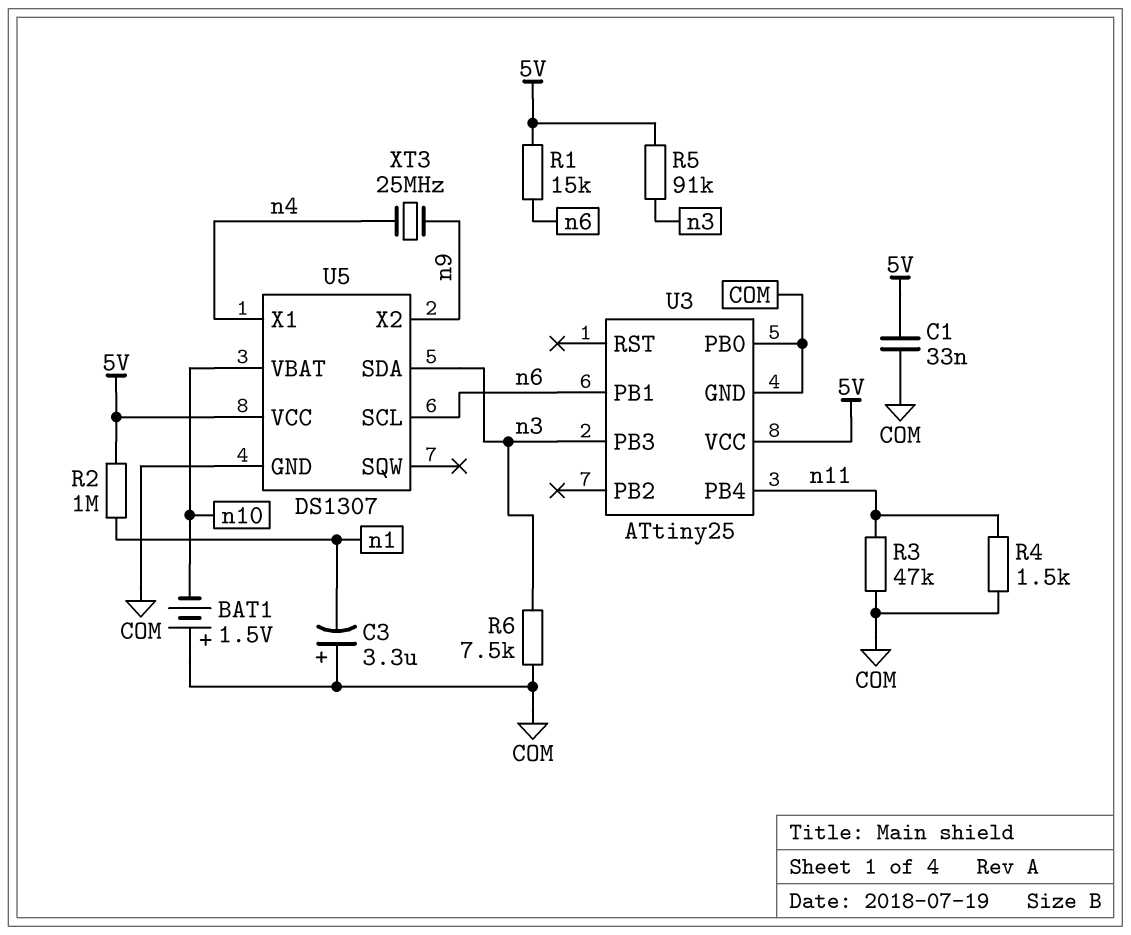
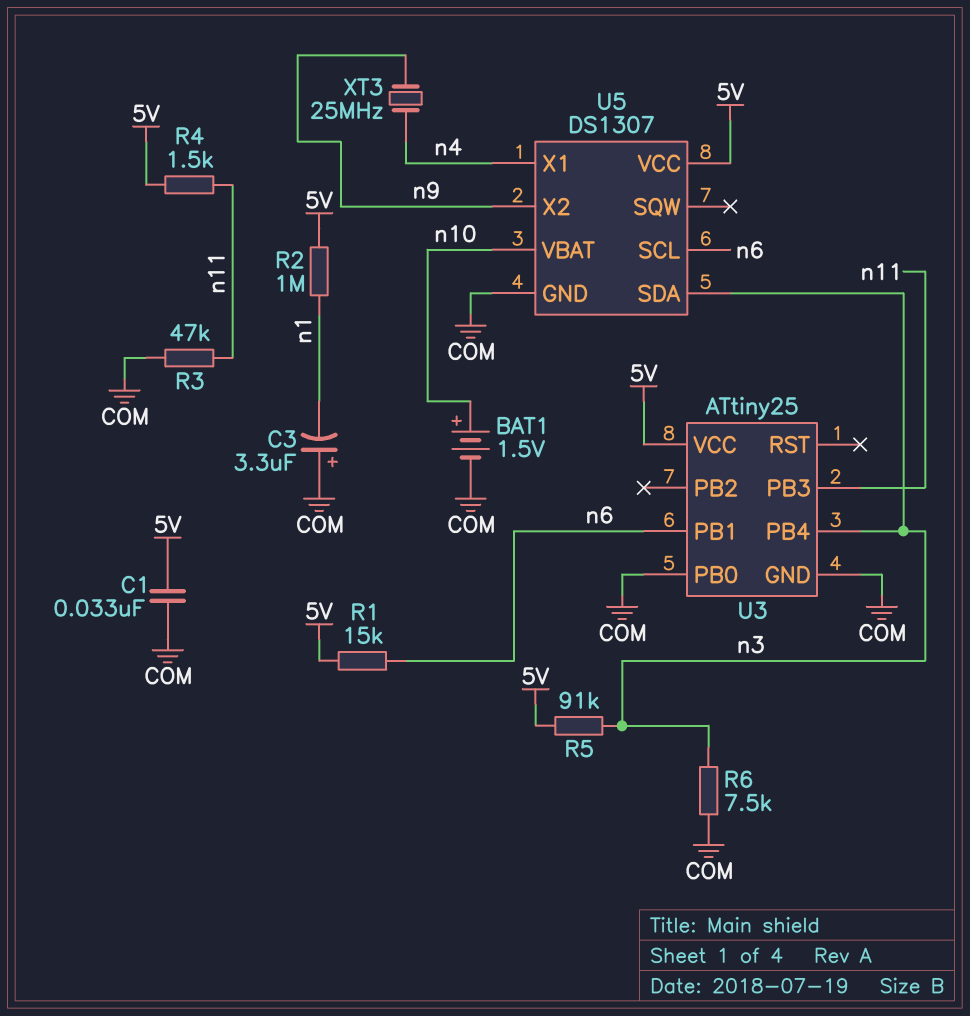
BAT1: 1.5V (plus COM, minus n10) -> 1.5V (plus n10, minus COM)
R4: 1.5k (COM, n11) -> 1.5k (5V, n11)
U3 pin PB3: n3 -> n11
U3 pin PB4: n11 -> n3

